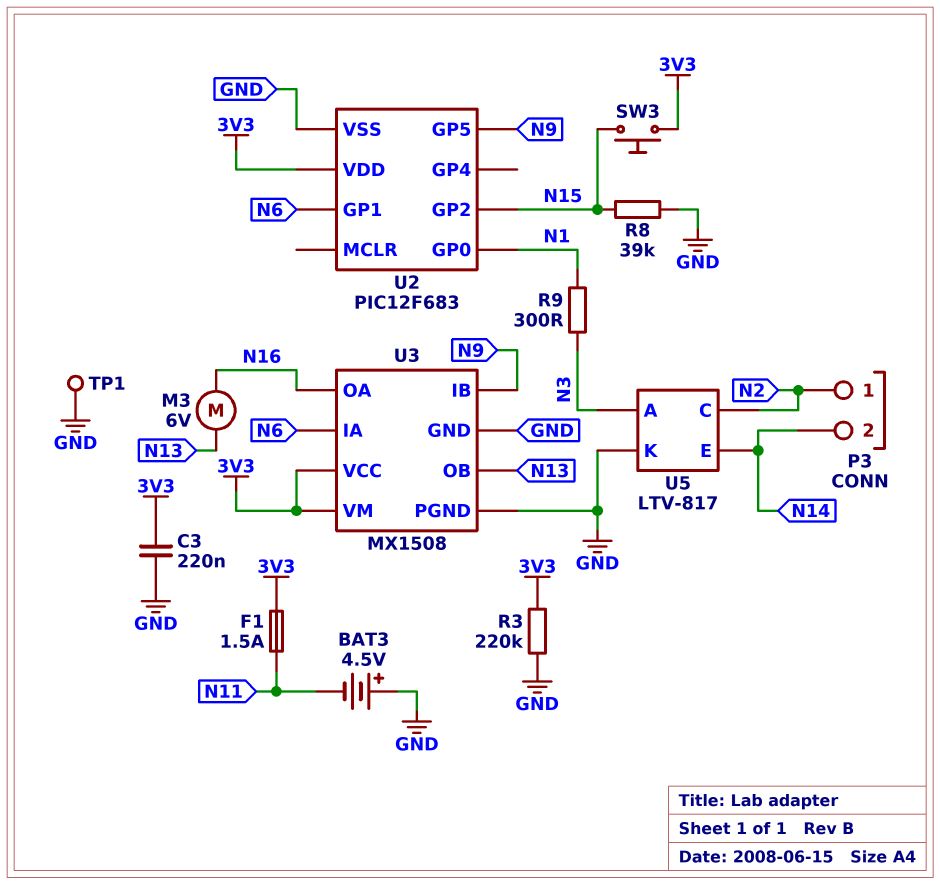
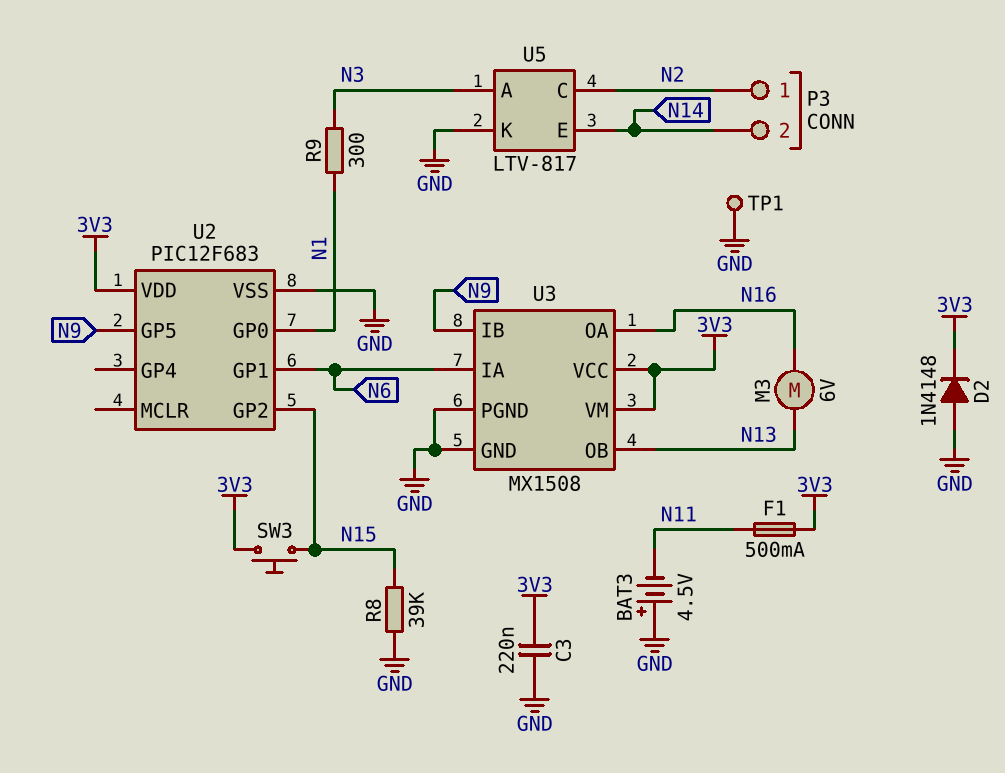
D2: none -> diode 1N4148 (A GND, K 3V3)
F1: 1.5A (3V3, N11) -> 500mA (3V3, N11)
R3: 220k (3V3, GND) -> none

